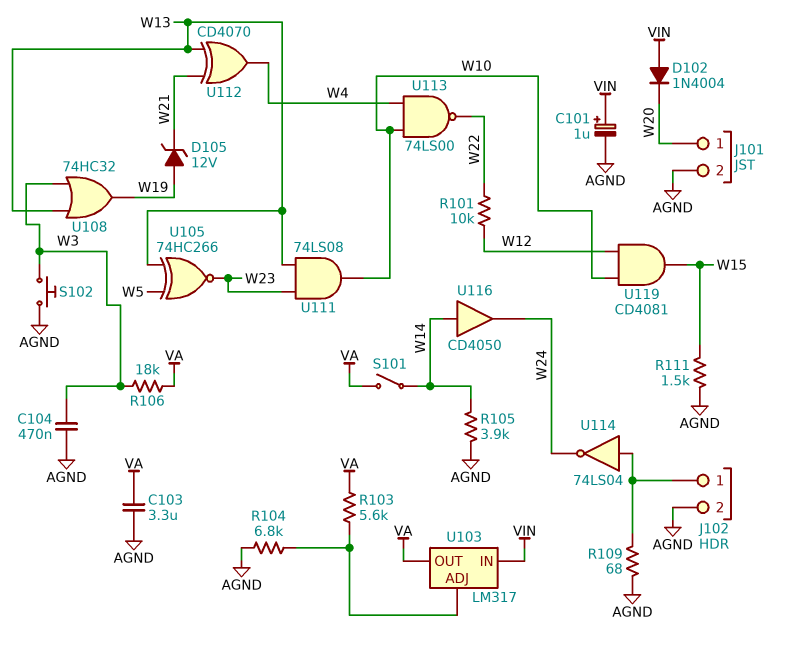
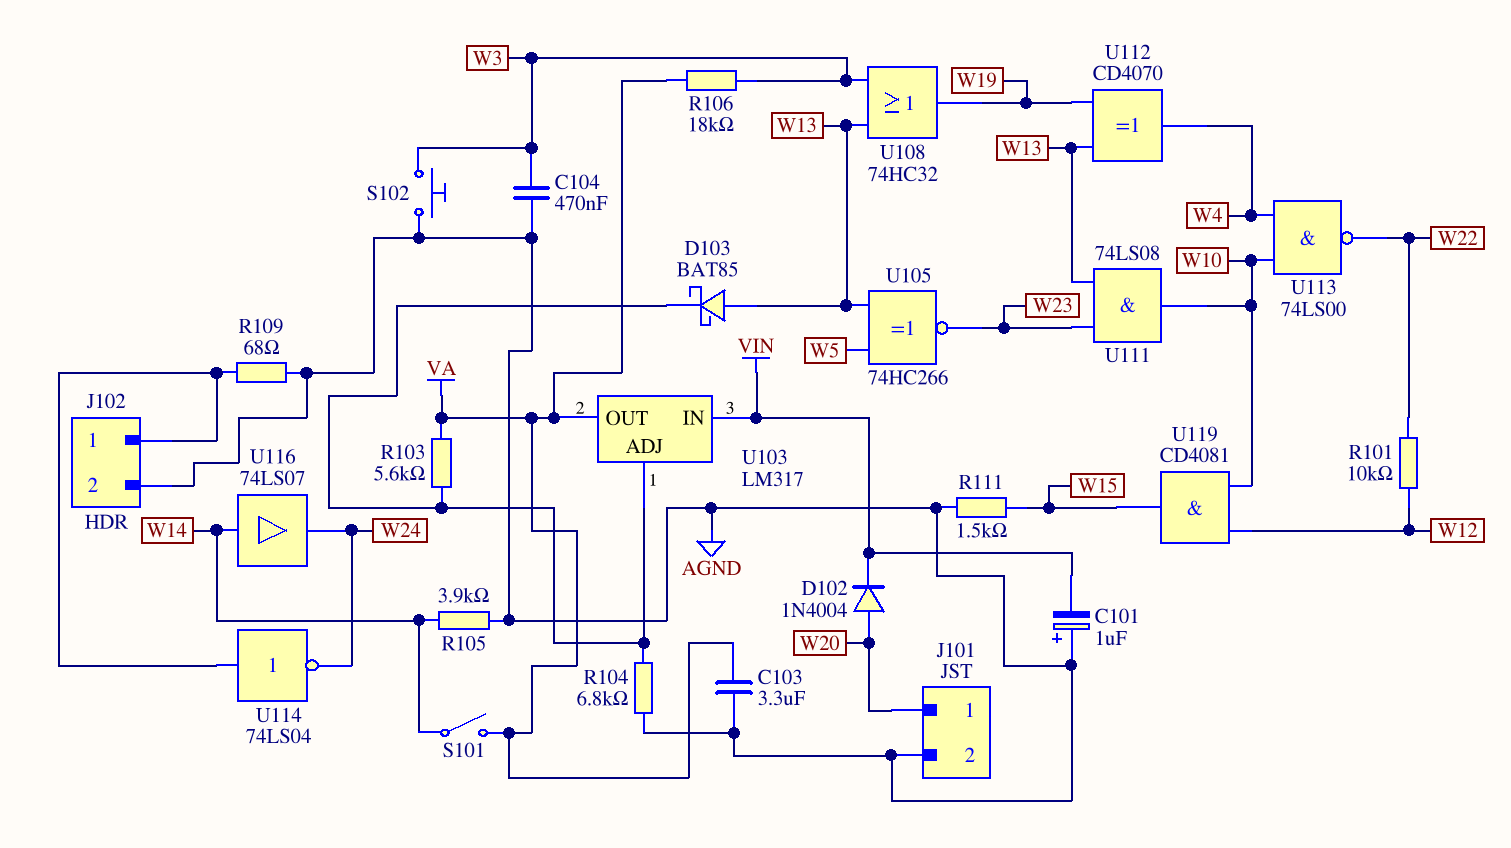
C101: 1uF (plus VIN, minus AGND) -> 1uF (plus AGND, minus VIN)
D102: diode 1N4004 (A VIN, K W20) -> diode 1N4004 (A W20, K VIN)
D103: none -> schottky BAT85 (A W13, K U103/ADJ)
D105: zener 12V (A W19, K W21) -> none
U112: XOR CD4070 (in W13, in W21, out W4) -> XOR CD4070 (in W13, in W19, out W4)
U116: buffer CD4050 (in W14, out W24) -> buffer 74LS07 (in W14, out W24)

